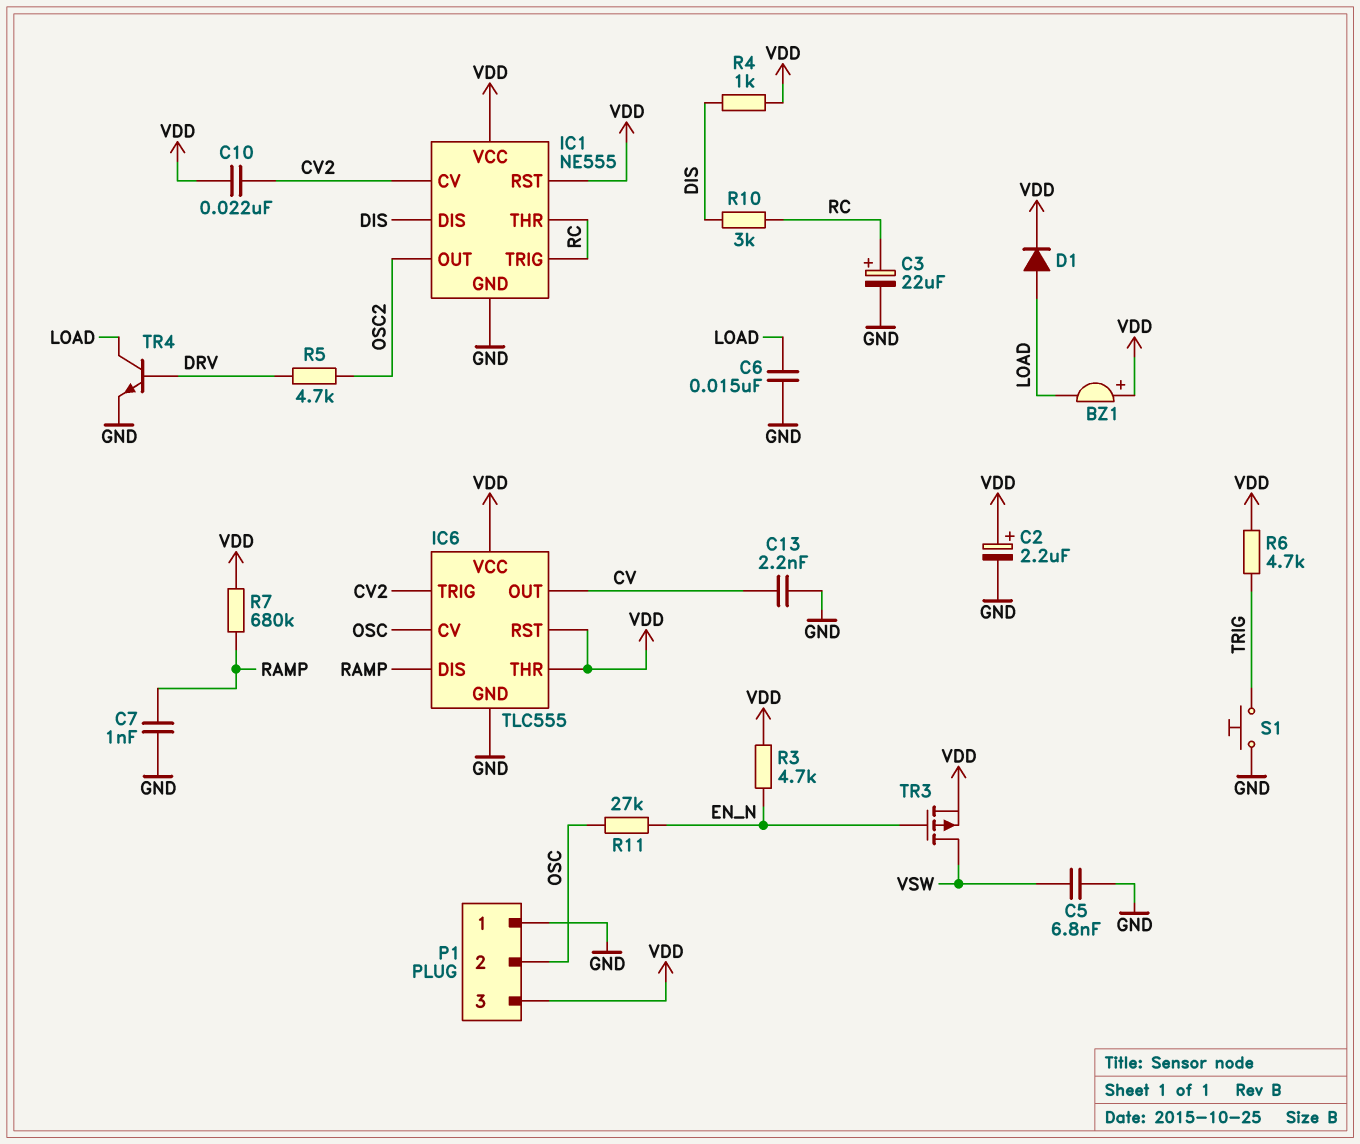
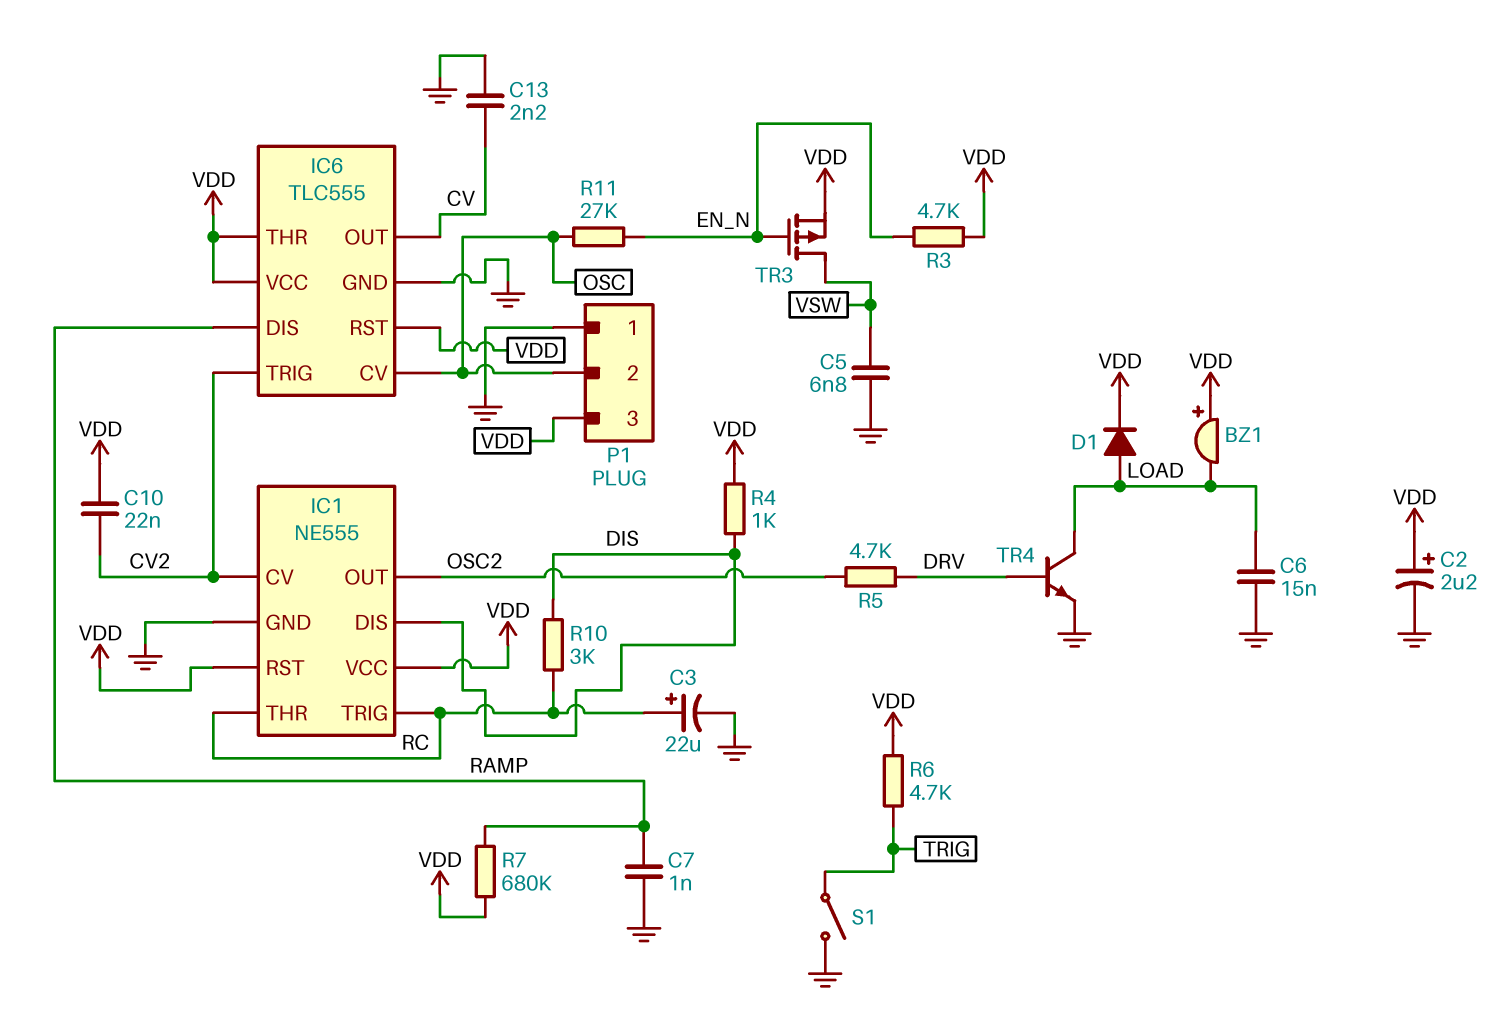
S1: button (GND, TRIG) -> switch (GND, TRIG)

